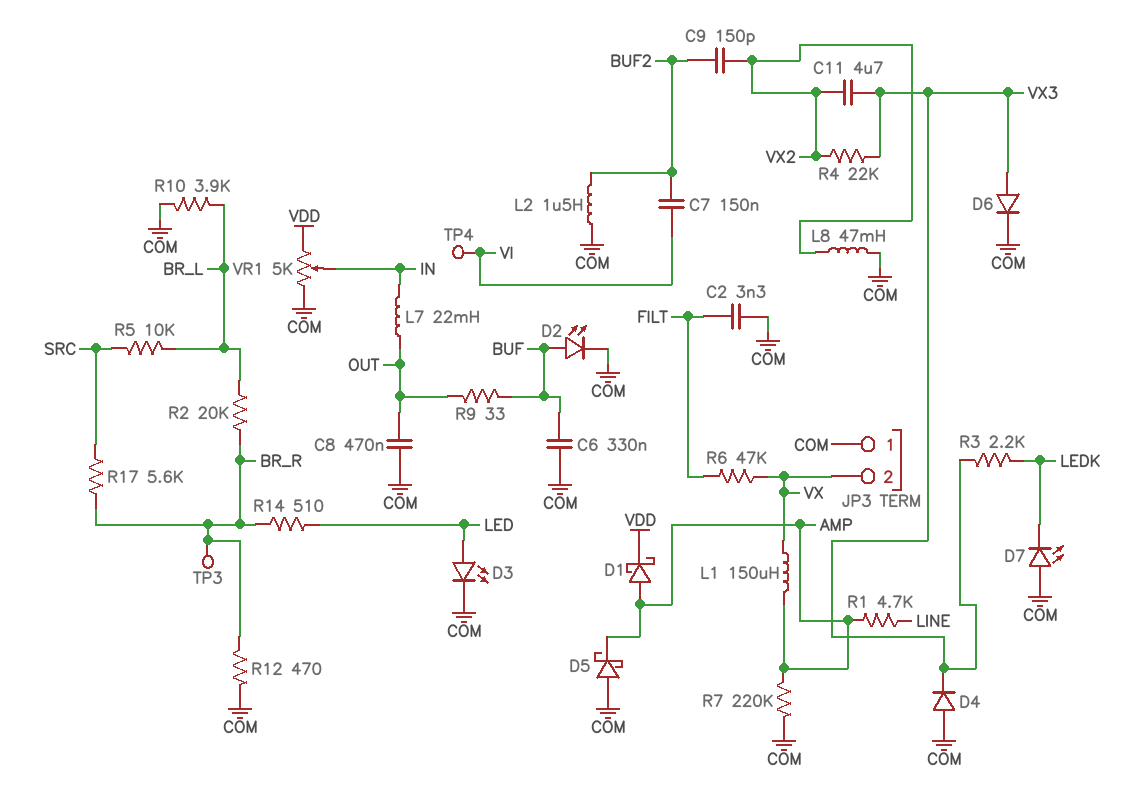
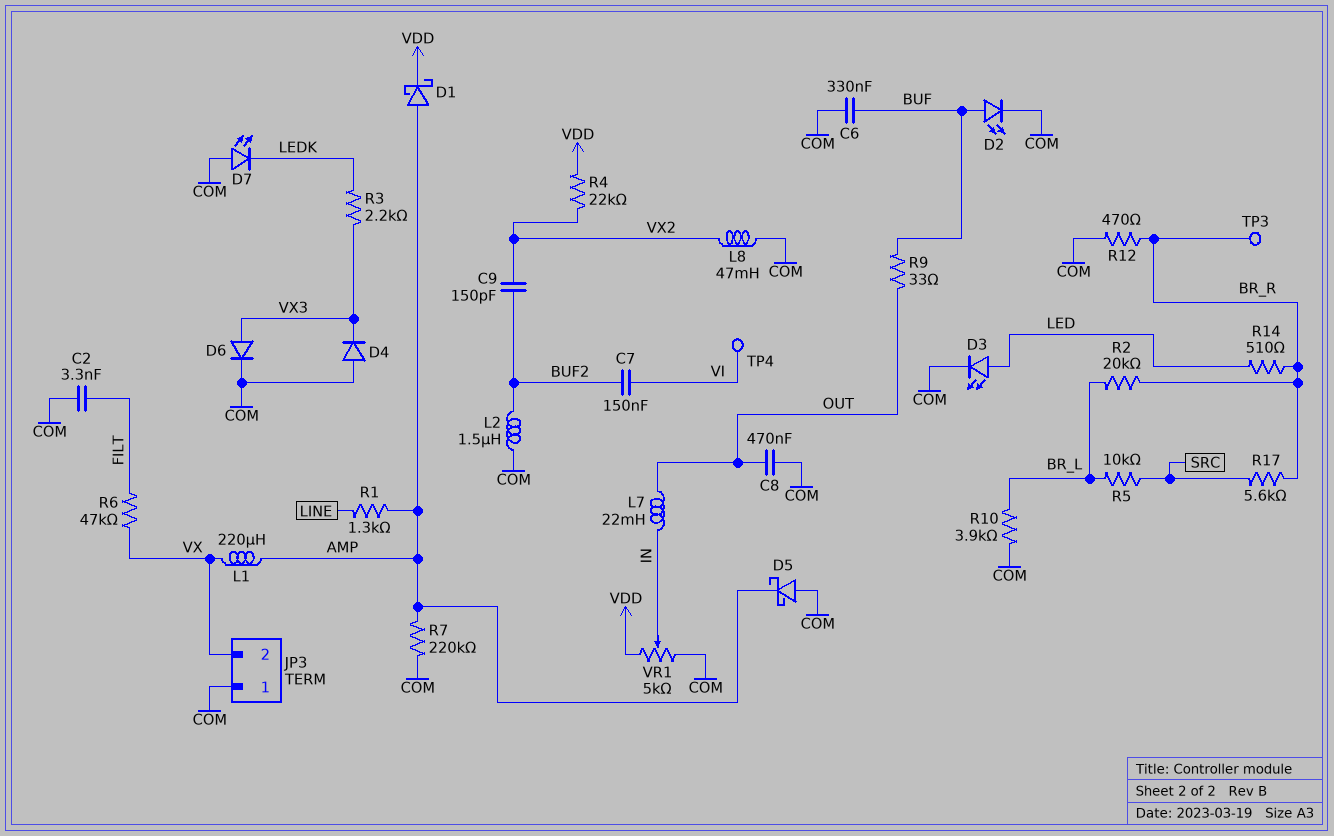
C11: 4.7uF (VX2, VX3) -> none
L1: 150uH (AMP, VX) -> 220uH (AMP, VX)
R1: 4.7k (AMP, LINE) -> 1.3k (AMP, LINE)
R4: 22k (VX2, VX3) -> 22k (VDD, VX2)

